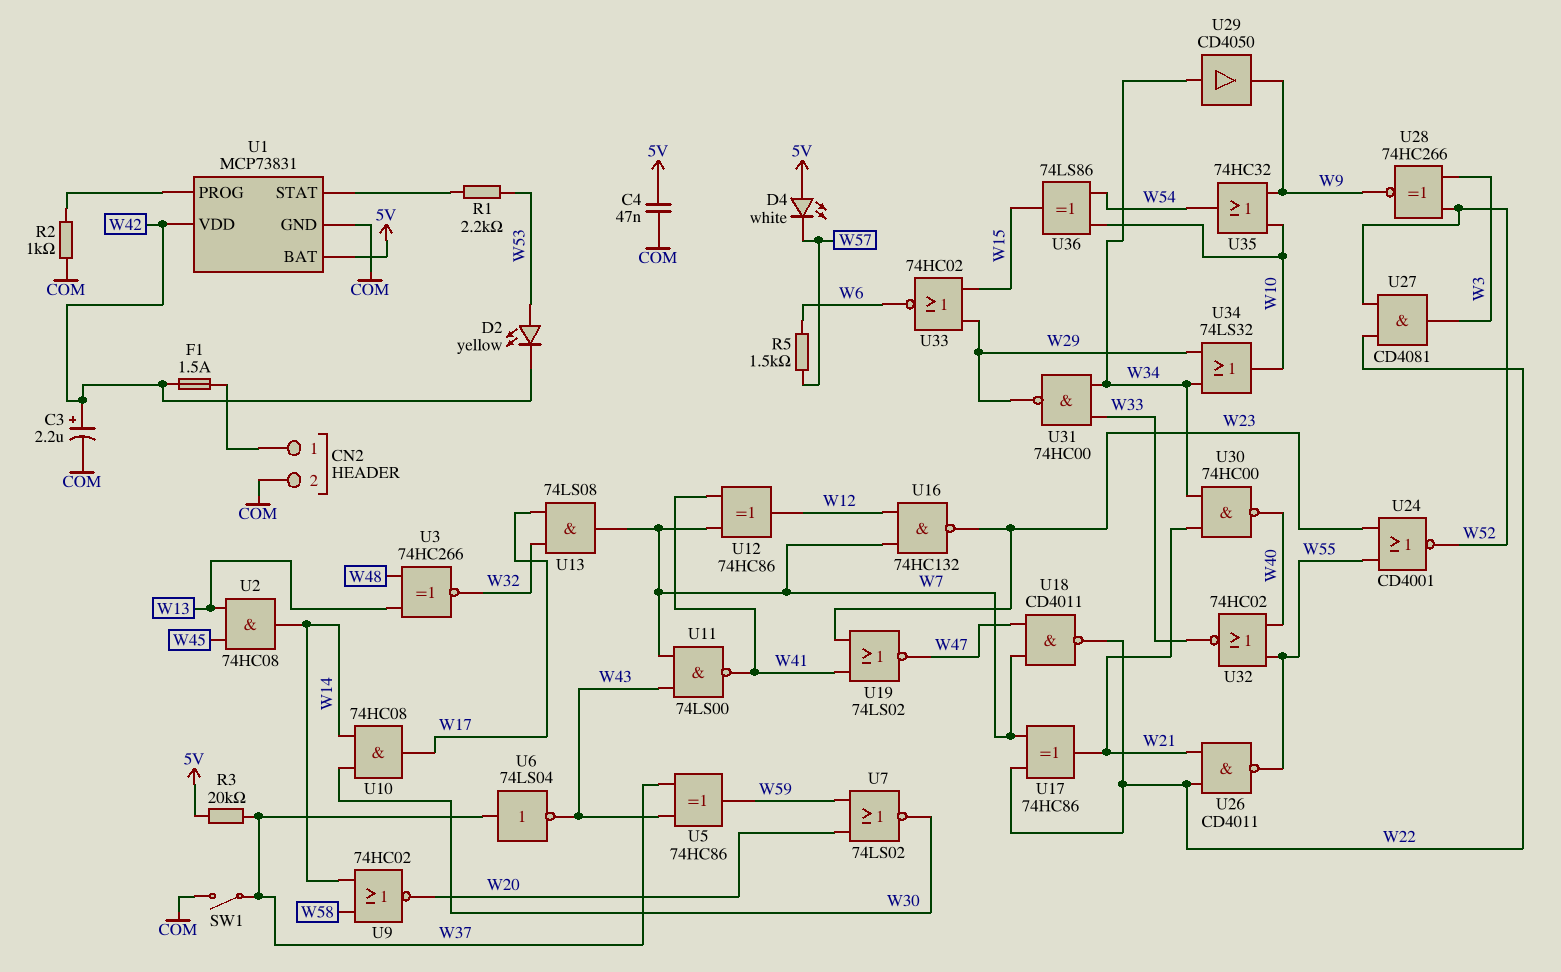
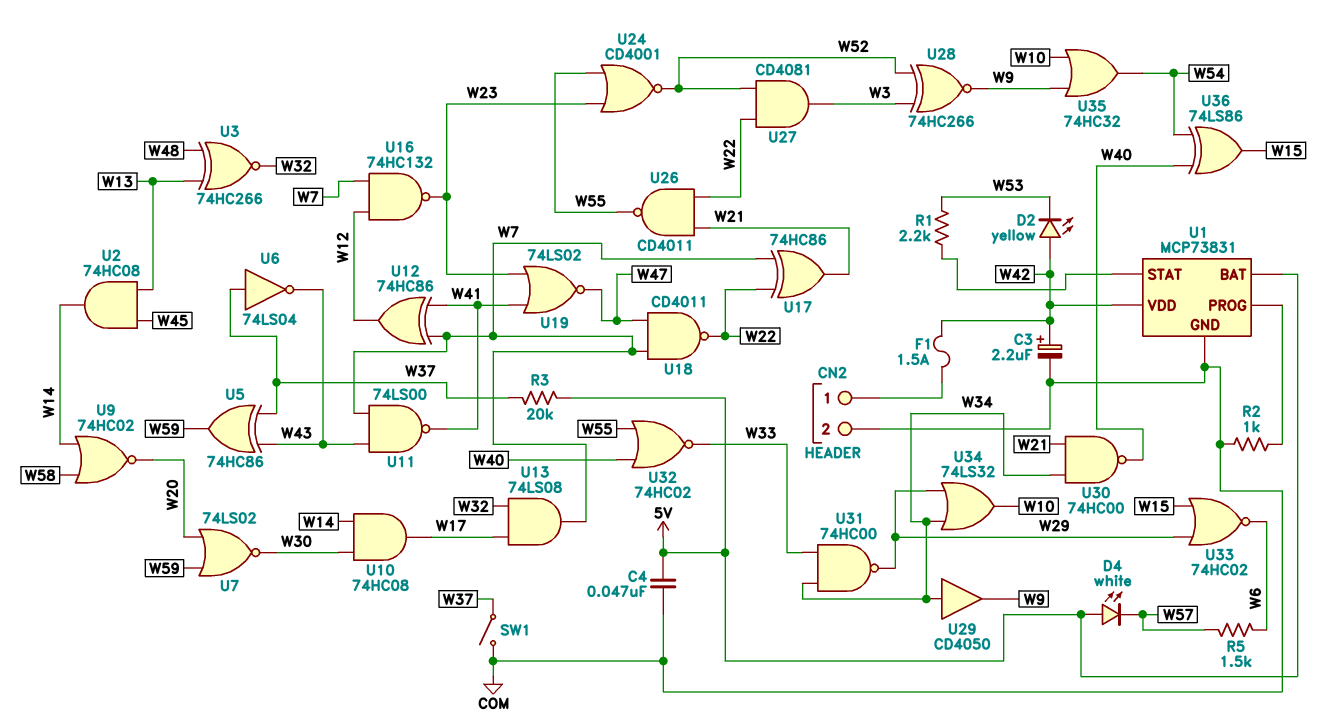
D2: LED yellow (A W53, K W42) -> LED yellow (A W42, K W53)
U36: XOR 74LS86 (in W10, in W54, out W15) -> XOR 74LS86 (in W40, in W54, out W15)

